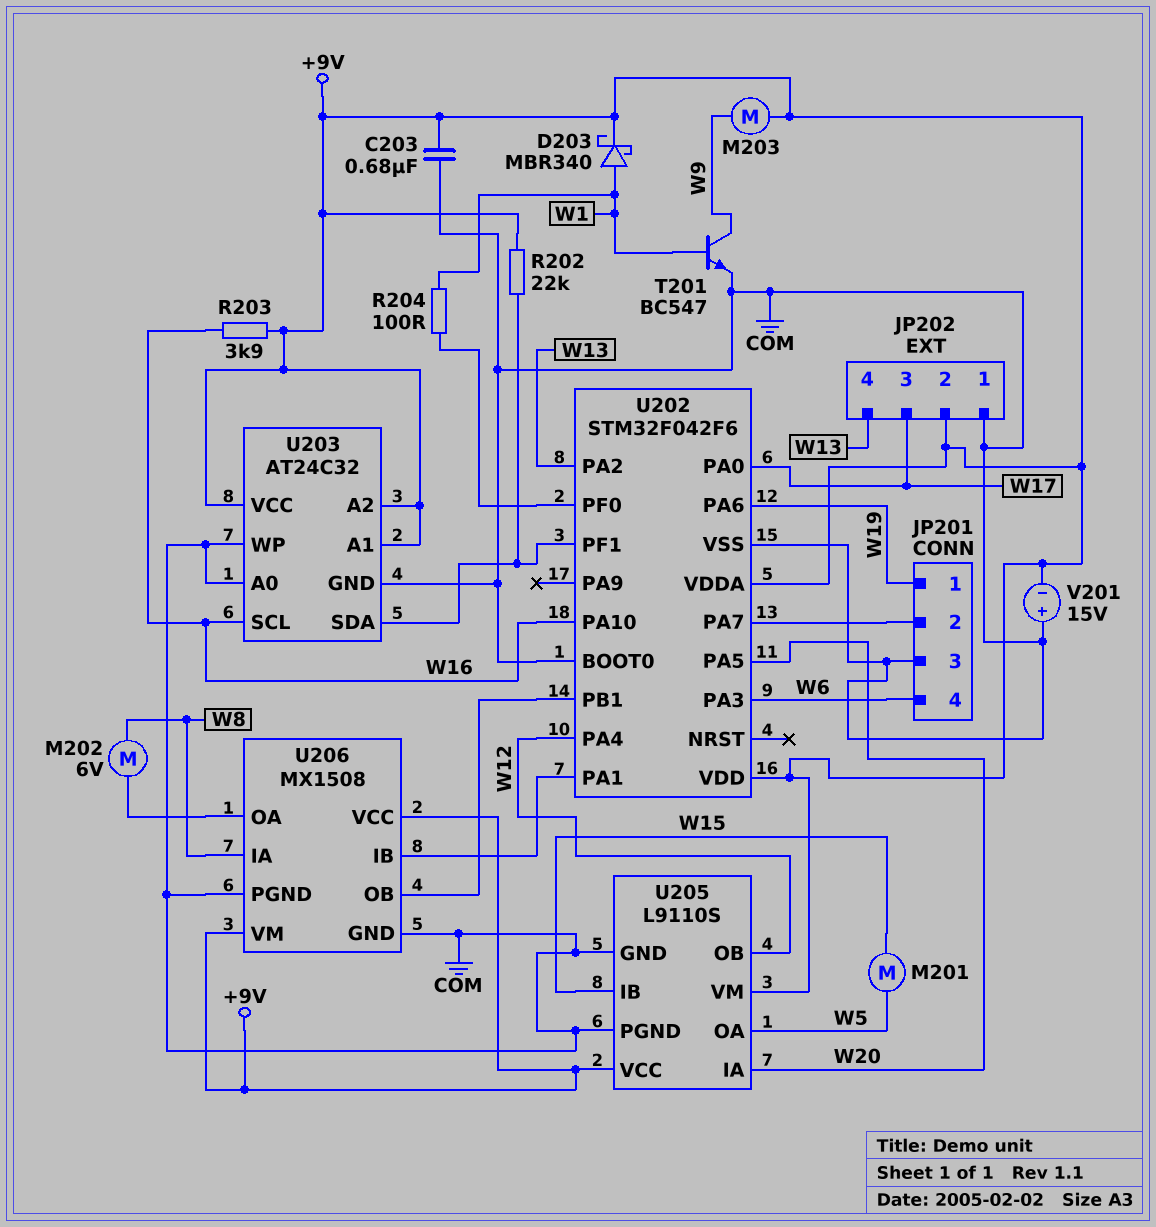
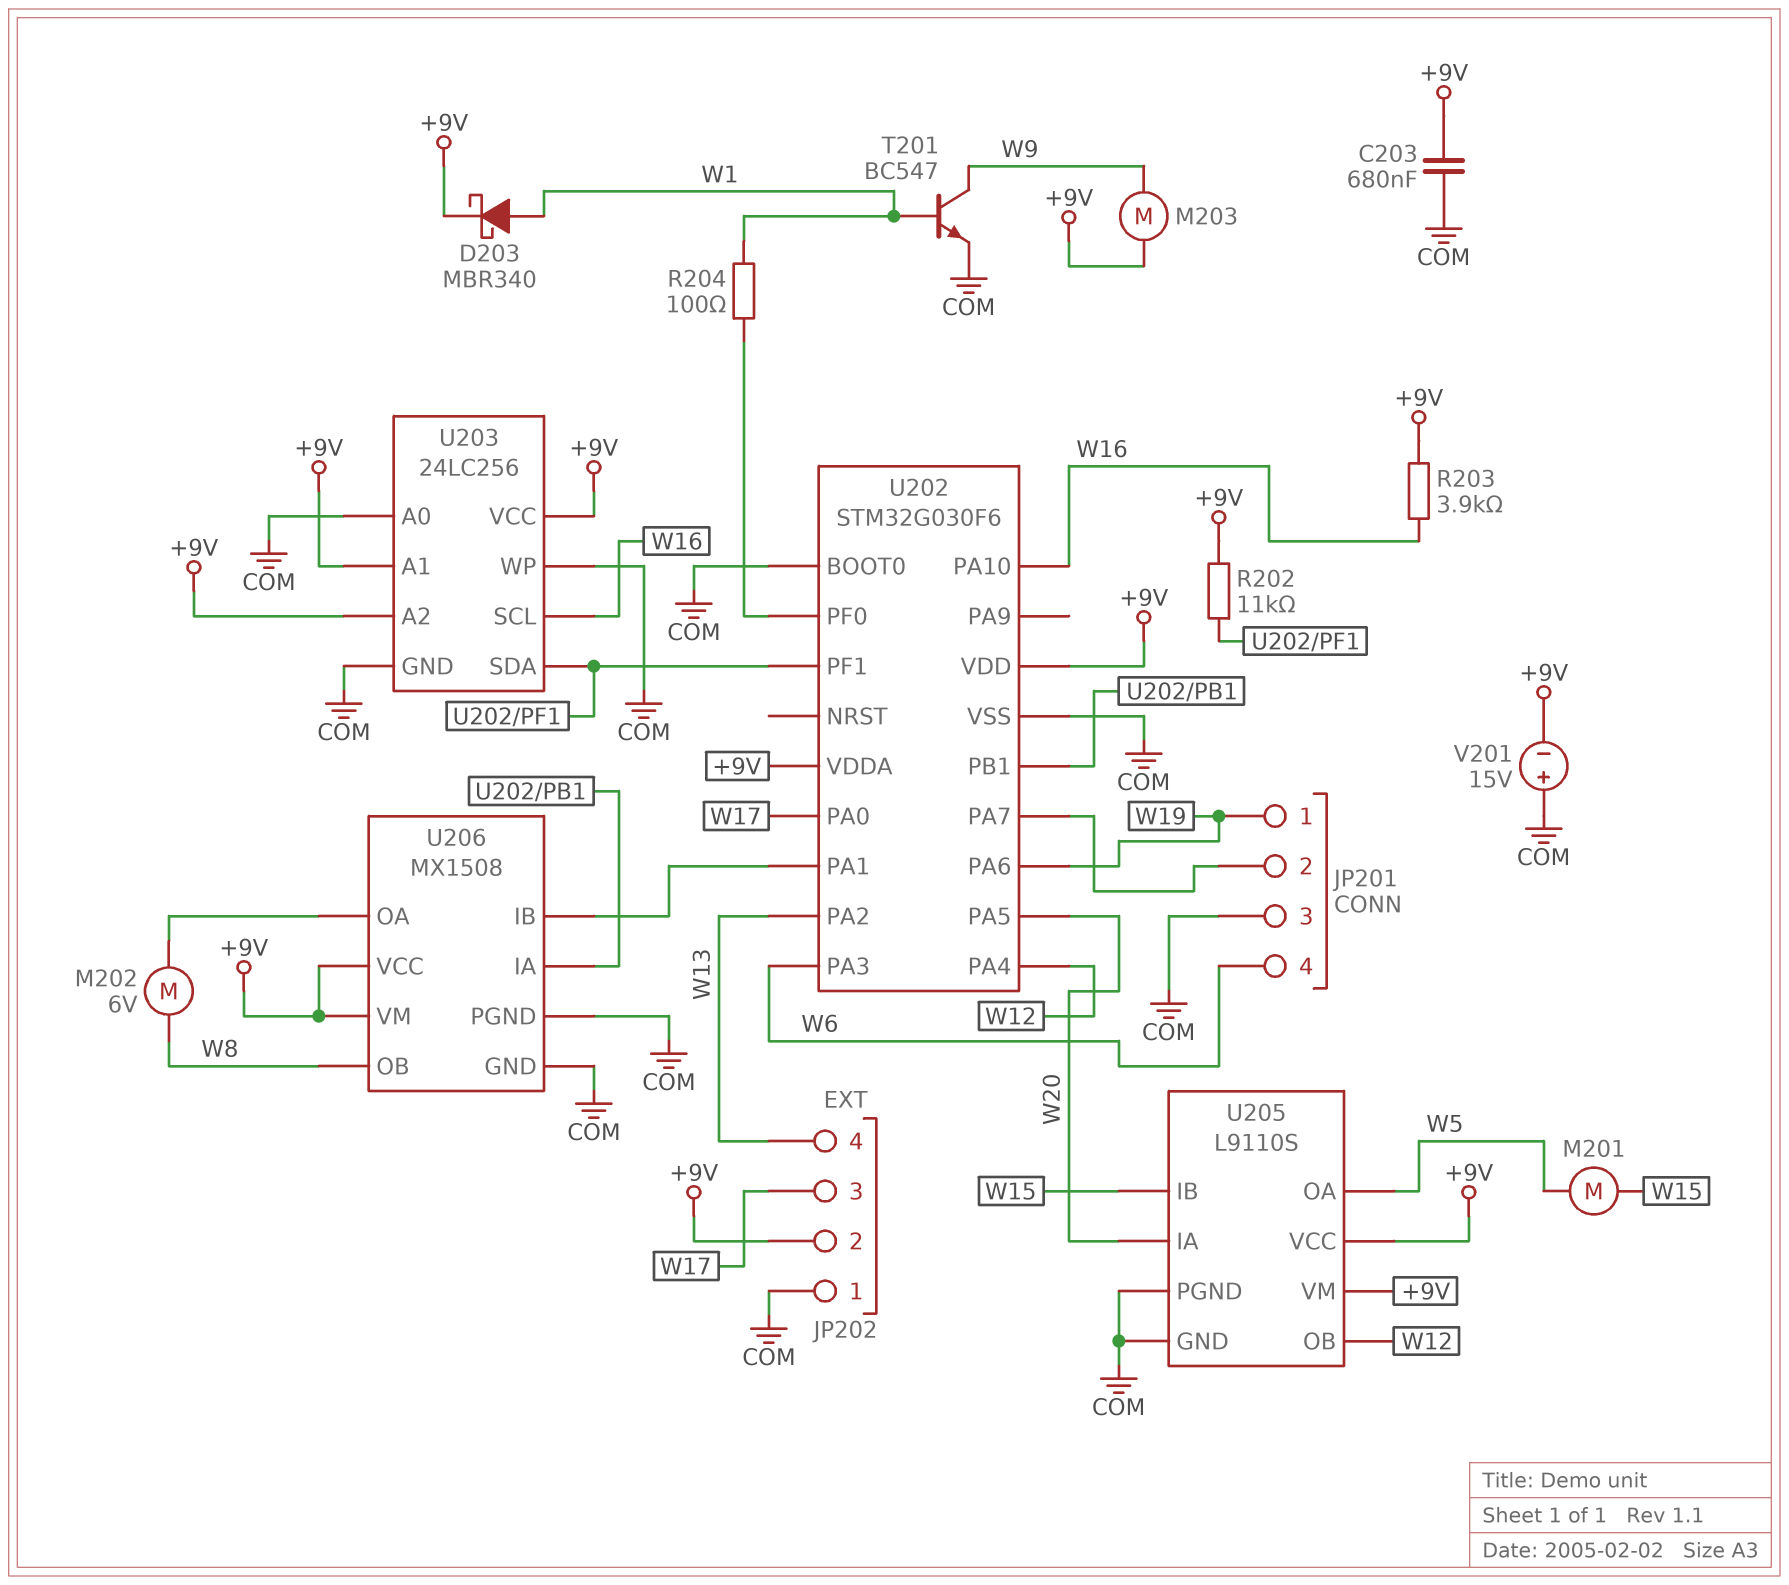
R202: 22k (+9V, U202/PF1) -> 11k (+9V, U202/PF1)
U202: STM32F042F6 -> STM32G030F6
U203: AT24C32 -> 24LC256
U206 pin IA: W8 -> U202/PB1
U206 pin OB: U202/PB1 -> W8

